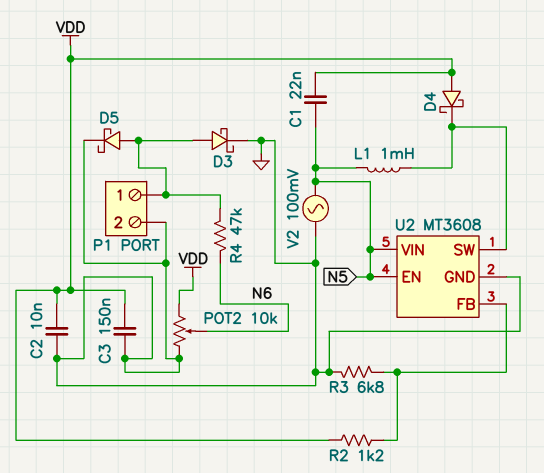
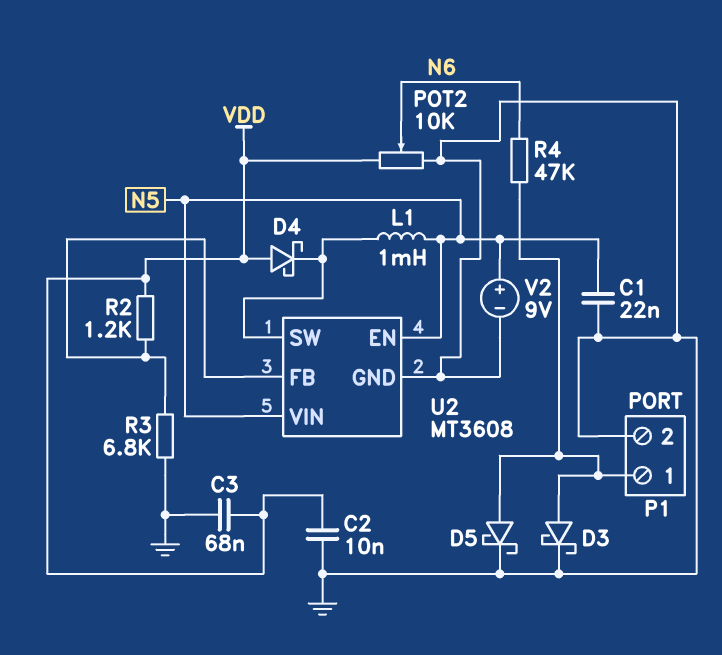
C1: 22nF (N5, VDD) -> 22nF (GND, N5)
C3: 150nF (GND, VDD) -> 68nF (GND, VDD)
V2: AC 100mV (GND, N5) -> 9V (plus N5, minus GND)

